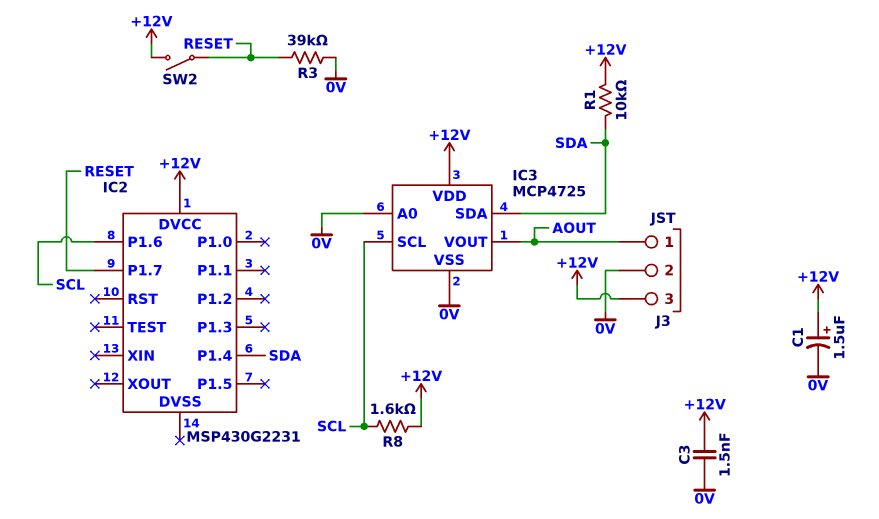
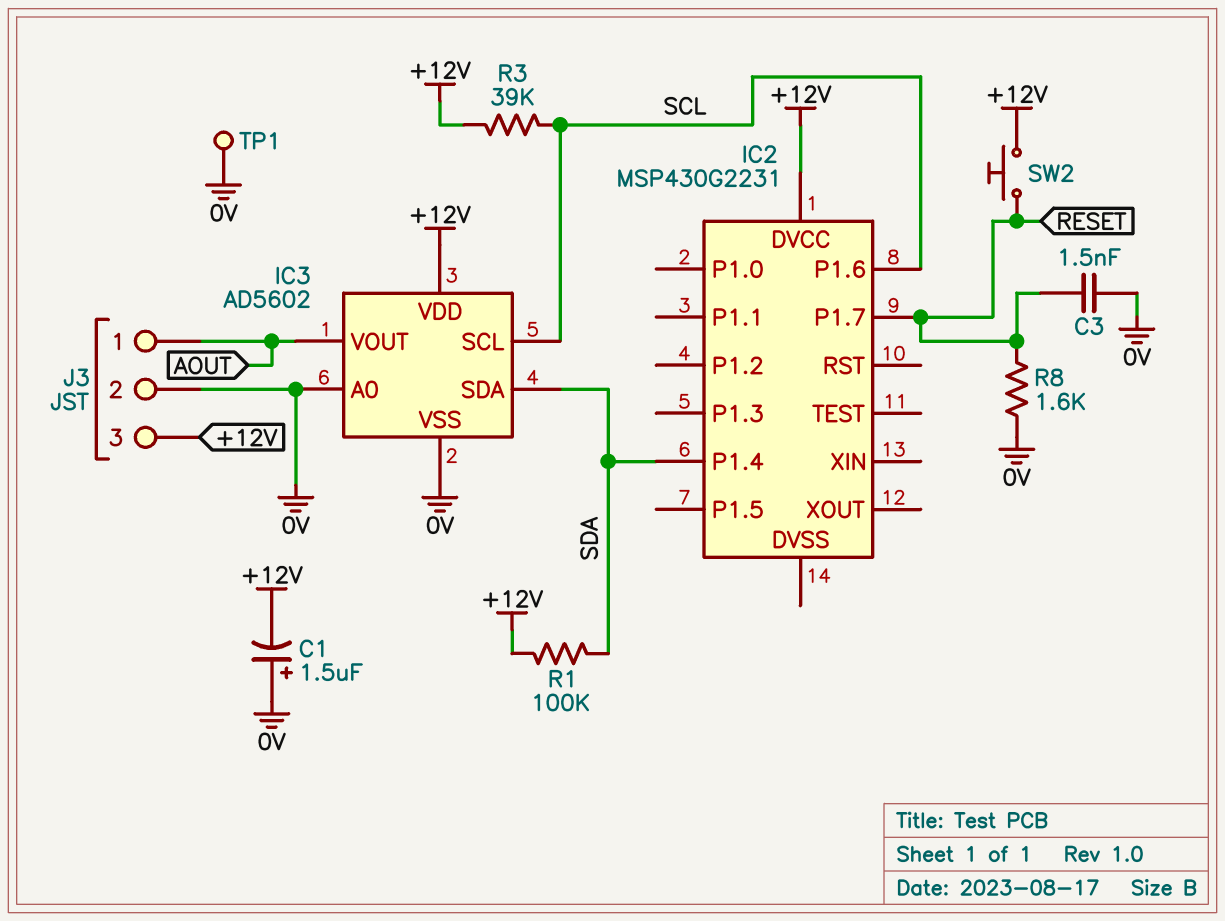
C1: 1.5uF (plus +12V, minus 0V) -> 1.5uF (plus 0V, minus +12V)
C3: 1.5nF (+12V, 0V) -> 1.5nF (0V, RESET)
IC3: MCP4725 -> AD5602
R1: 10k (+12V, SDA) -> 100k (+12V, SDA)
R3: 39k (0V, RESET) -> 39k (+12V, SCL)
R8: 1.6k (+12V, SCL) -> 1.6k (0V, RESET)
SW2: switch (+12V, RESET) -> button (+12V, RESET)
TP1: none -> test point (0V)

